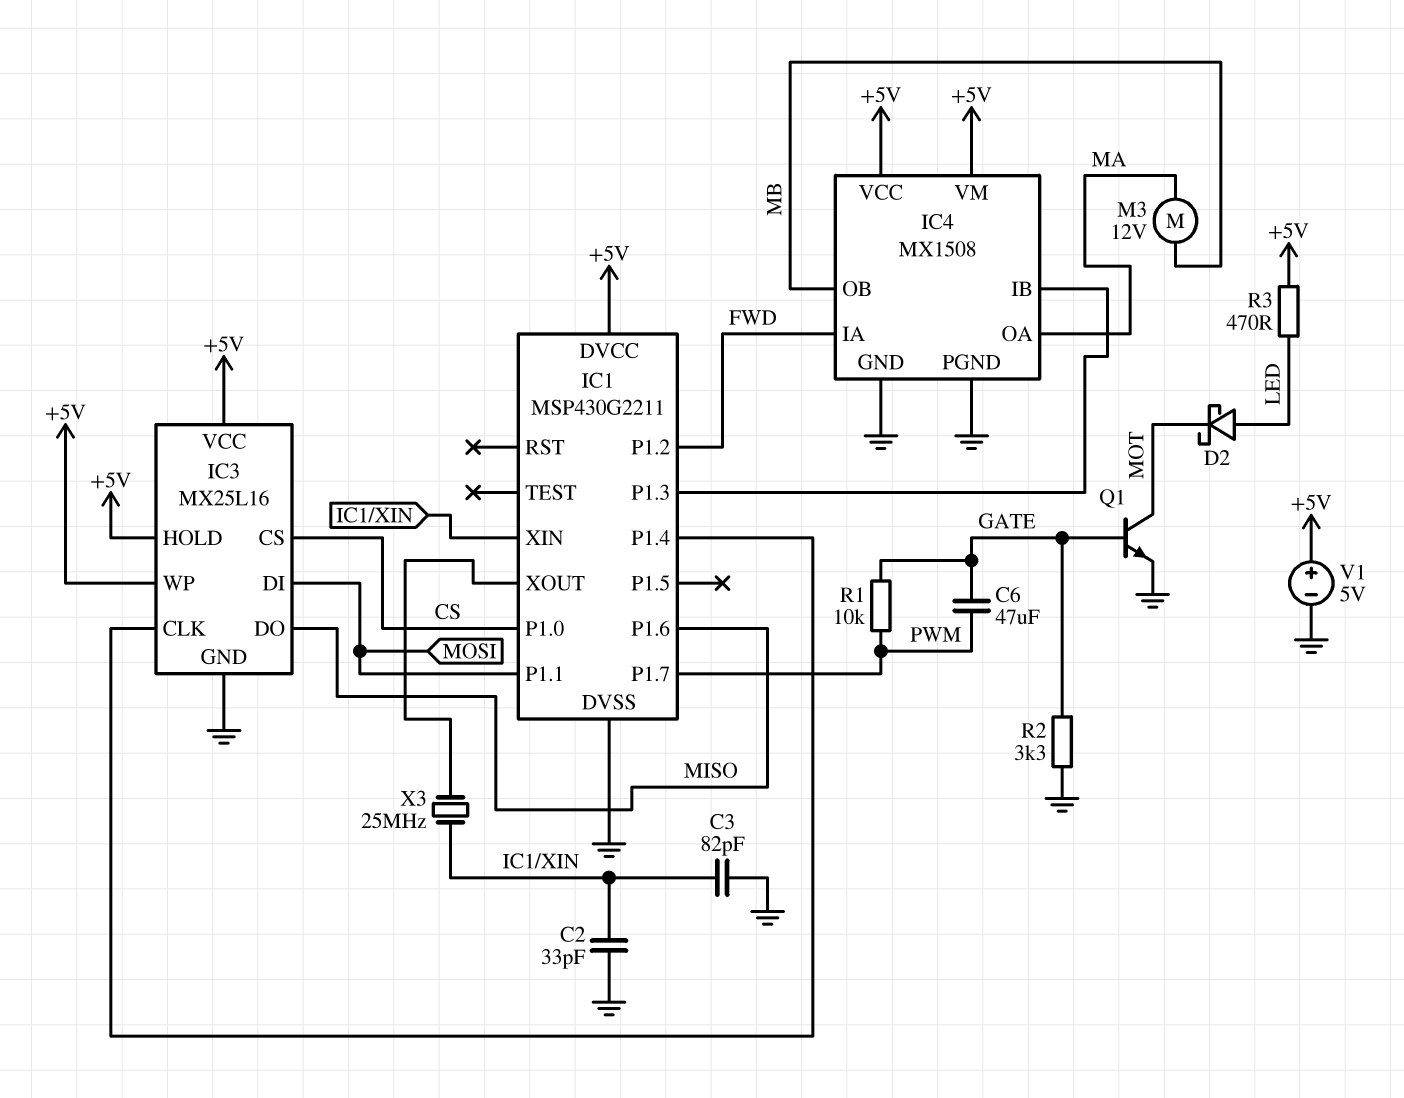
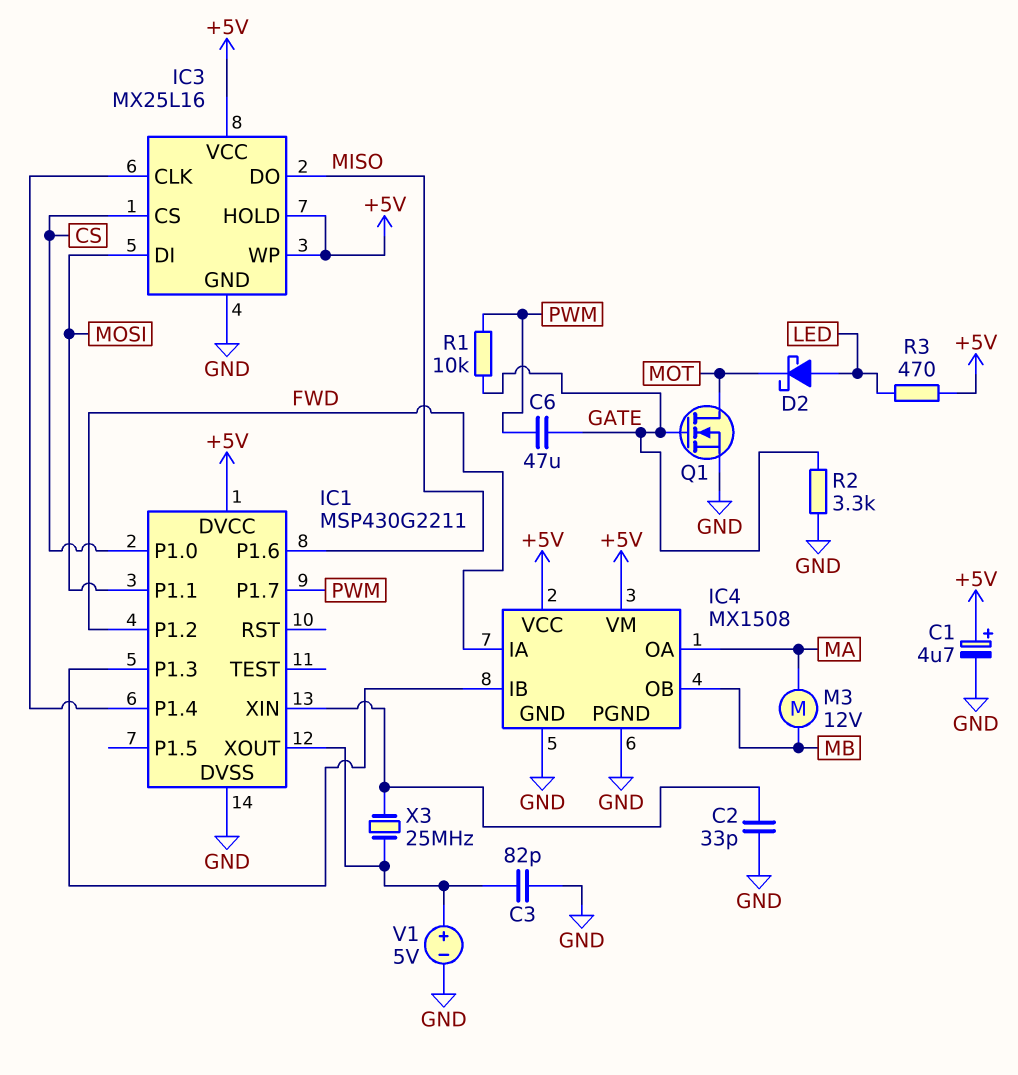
C1: none -> 4.7uF (plus +5V, minus GND)
C3: 82pF (GND, IC1/XIN) -> 82pF (GND, IC1/XOUT)
Q1: NPN (B GATE, C MOT, E GND) -> NMOS (G GATE, D MOT, S GND)
V1: 5V (plus +5V, minus GND) -> 5V (plus IC1/XOUT, minus GND)

